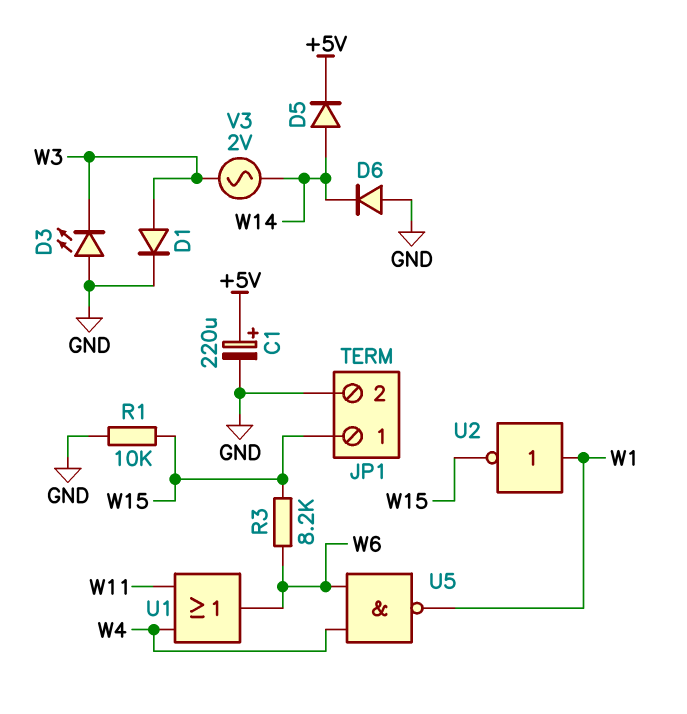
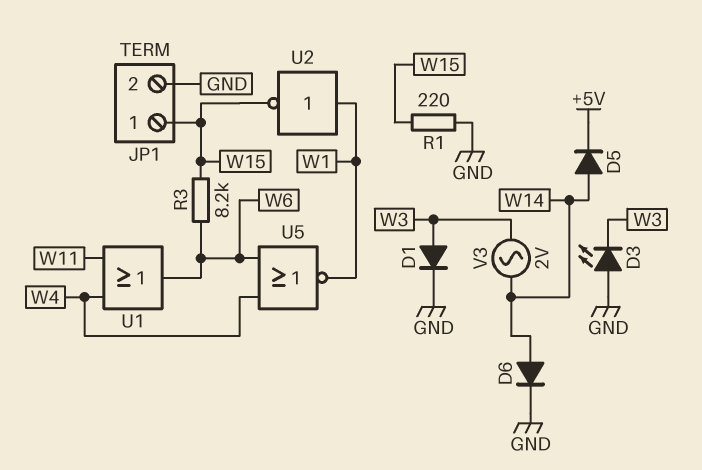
C1: 220uF (plus +5V, minus GND) -> none
D6: diode (A GND, K W14) -> diode (A W14, K GND)
R1: 10k (GND, W15) -> 220 (GND, W15)
U5: NAND (in W4, in W6, out W1) -> NOR (in W4, in W6, out W1)

